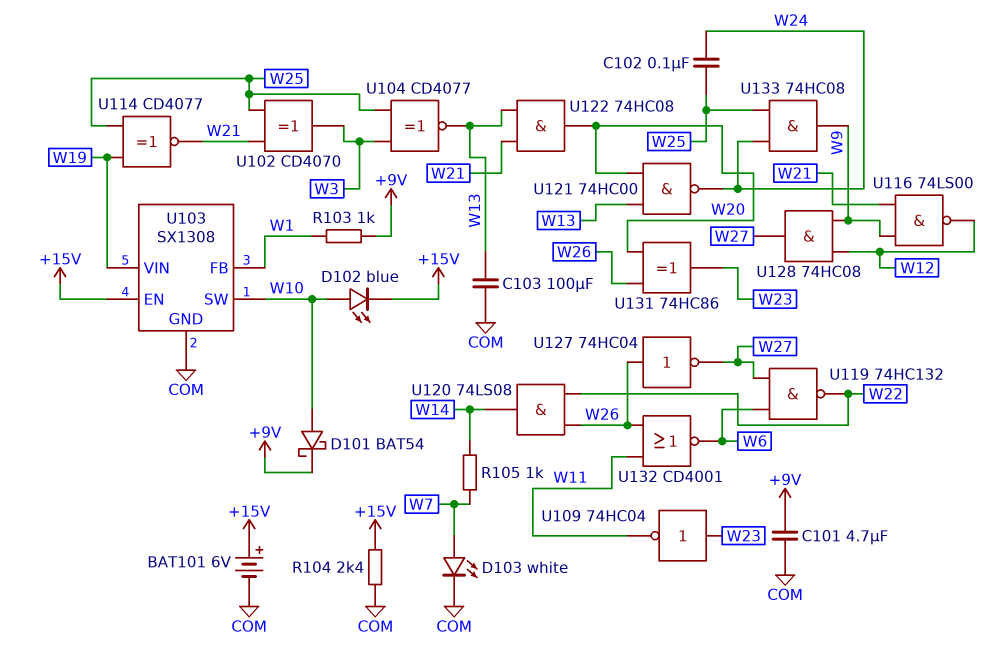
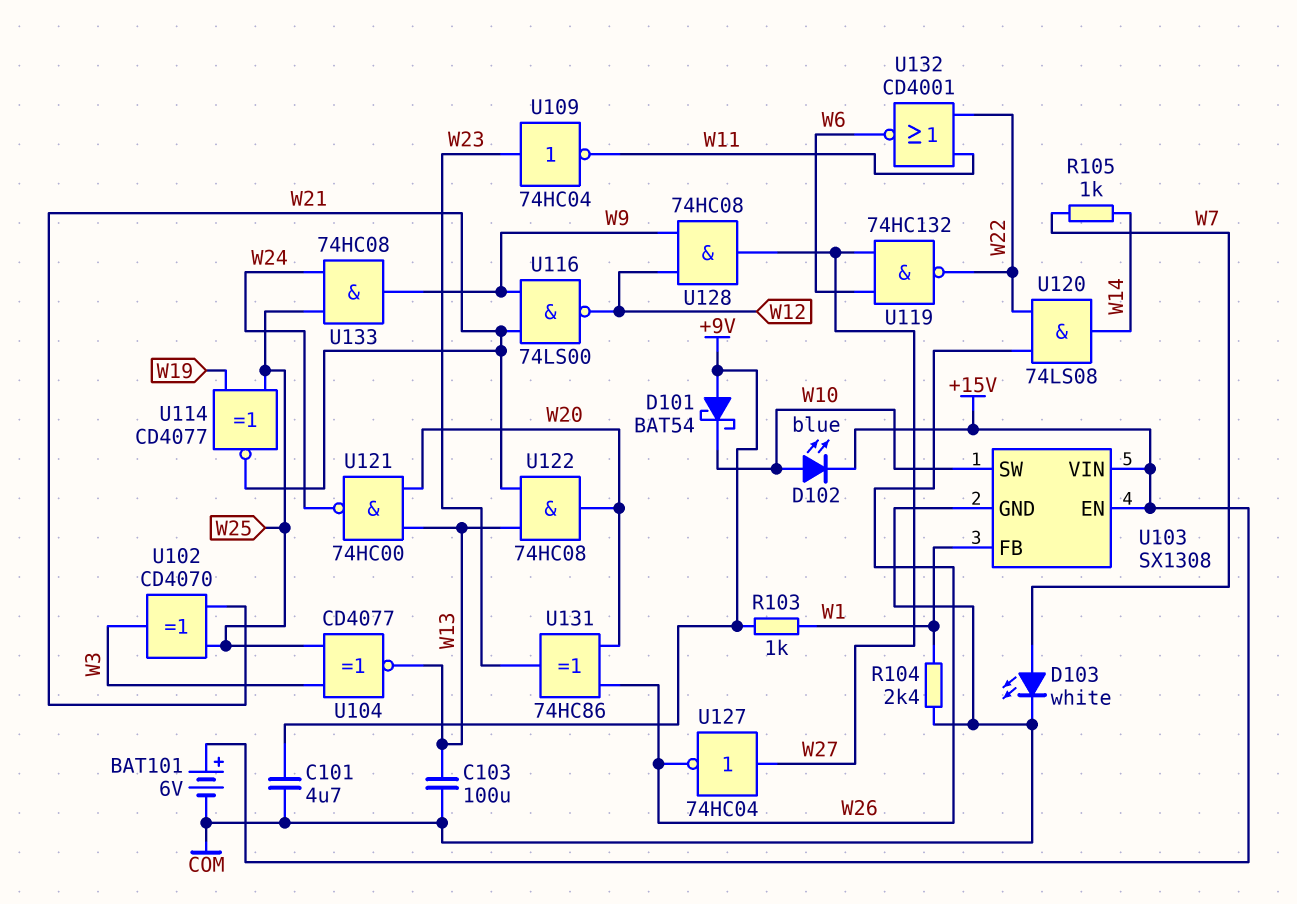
C102: 100nF (W24, W25) -> none
D101: schottky BAT54 (A W10, K +9V) -> schottky BAT54 (A +9V, K W10)
R104: 2.4k (+15V, COM) -> 2.4k (COM, W1)
U103 pin VIN: W19 -> +15V
U127: NOT 74HC04 (in W26, out W27) -> NOT 74HC04 (in W27, out W26)
U132: NOR CD4001 (in W11, in W26, out W6) -> NOR CD4001 (in W11, in W22, out W6)

